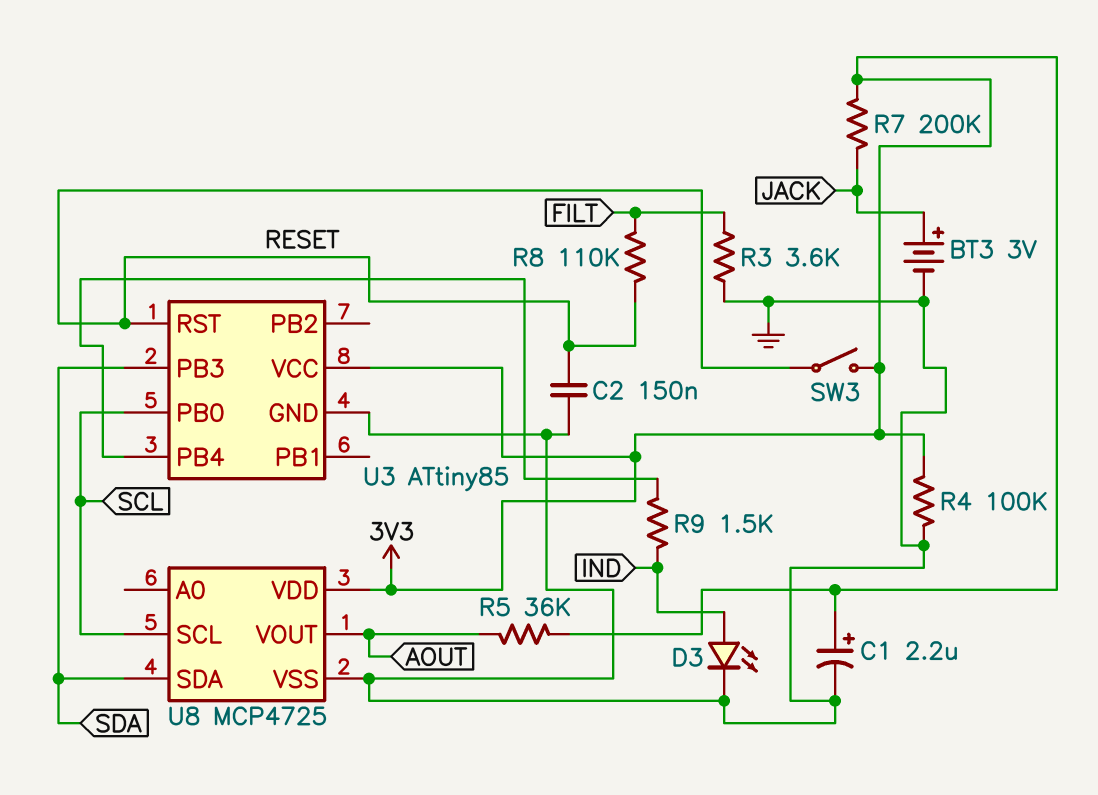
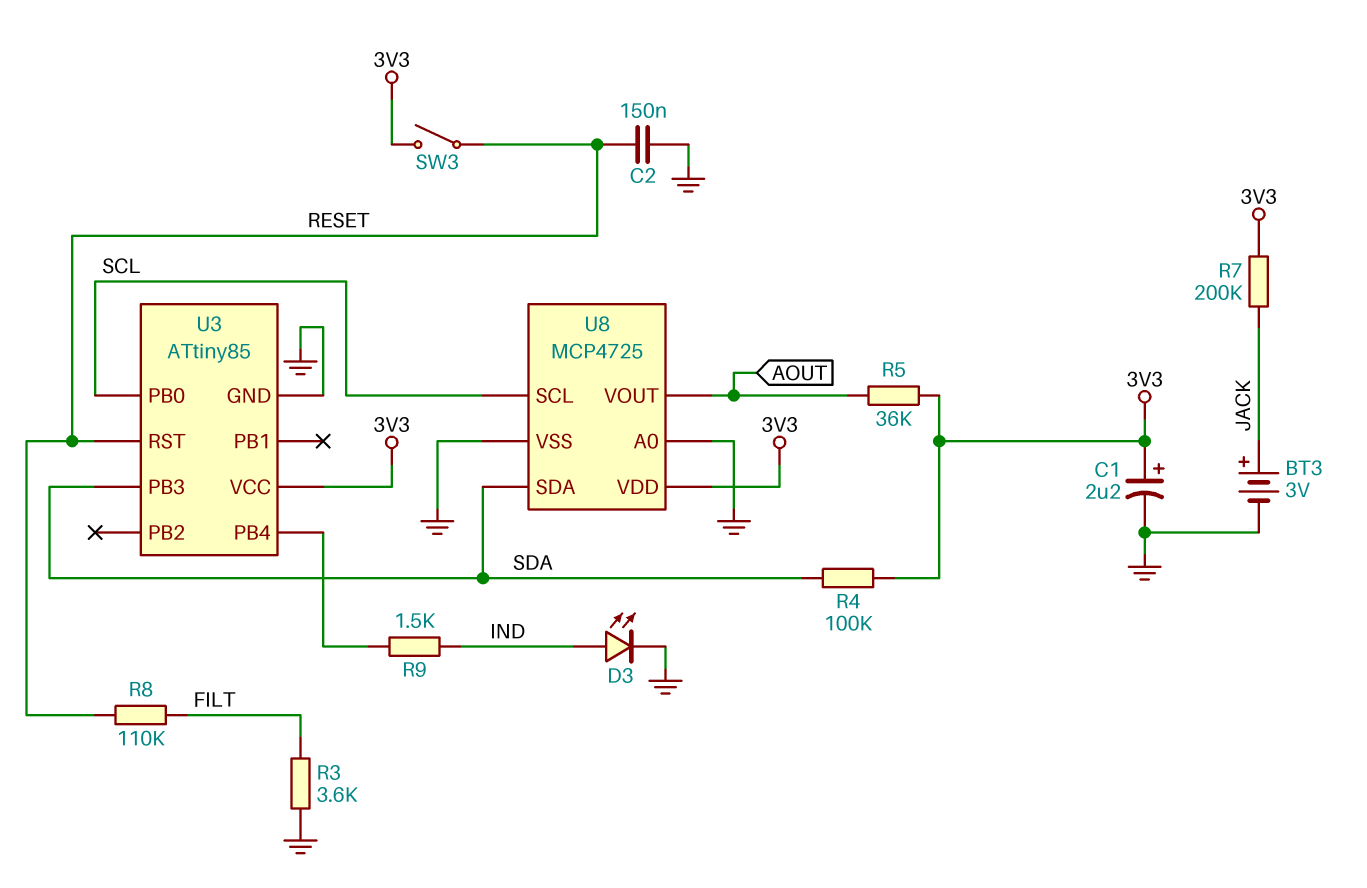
R4: 100k (3V3, GND) -> 100k (3V3, SDA)
U8 pin A0: none -> GND

